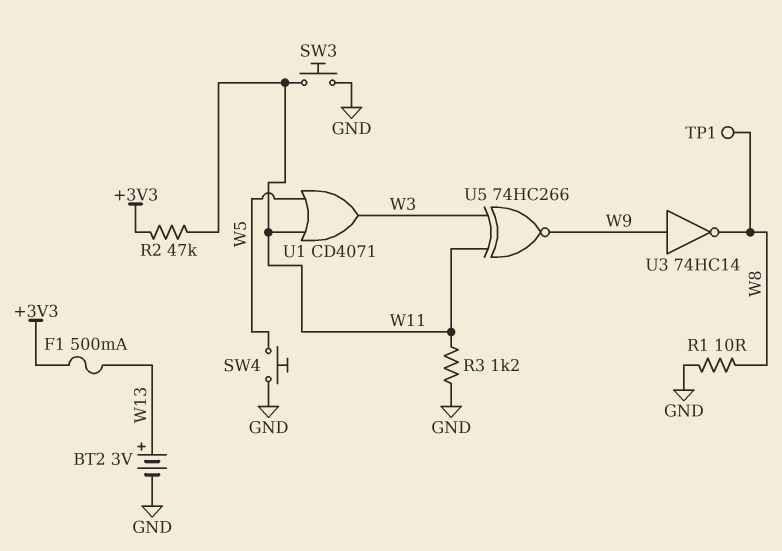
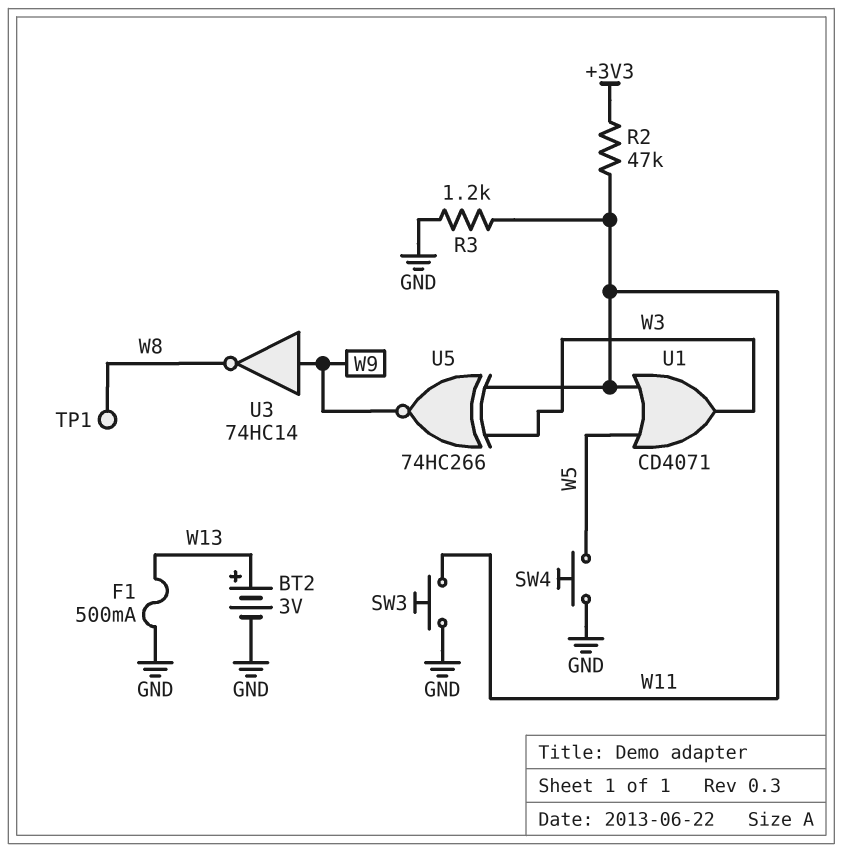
F1: 500mA (+3V3, W13) -> 500mA (GND, W13)
R1: 10 (GND, W8) -> none

